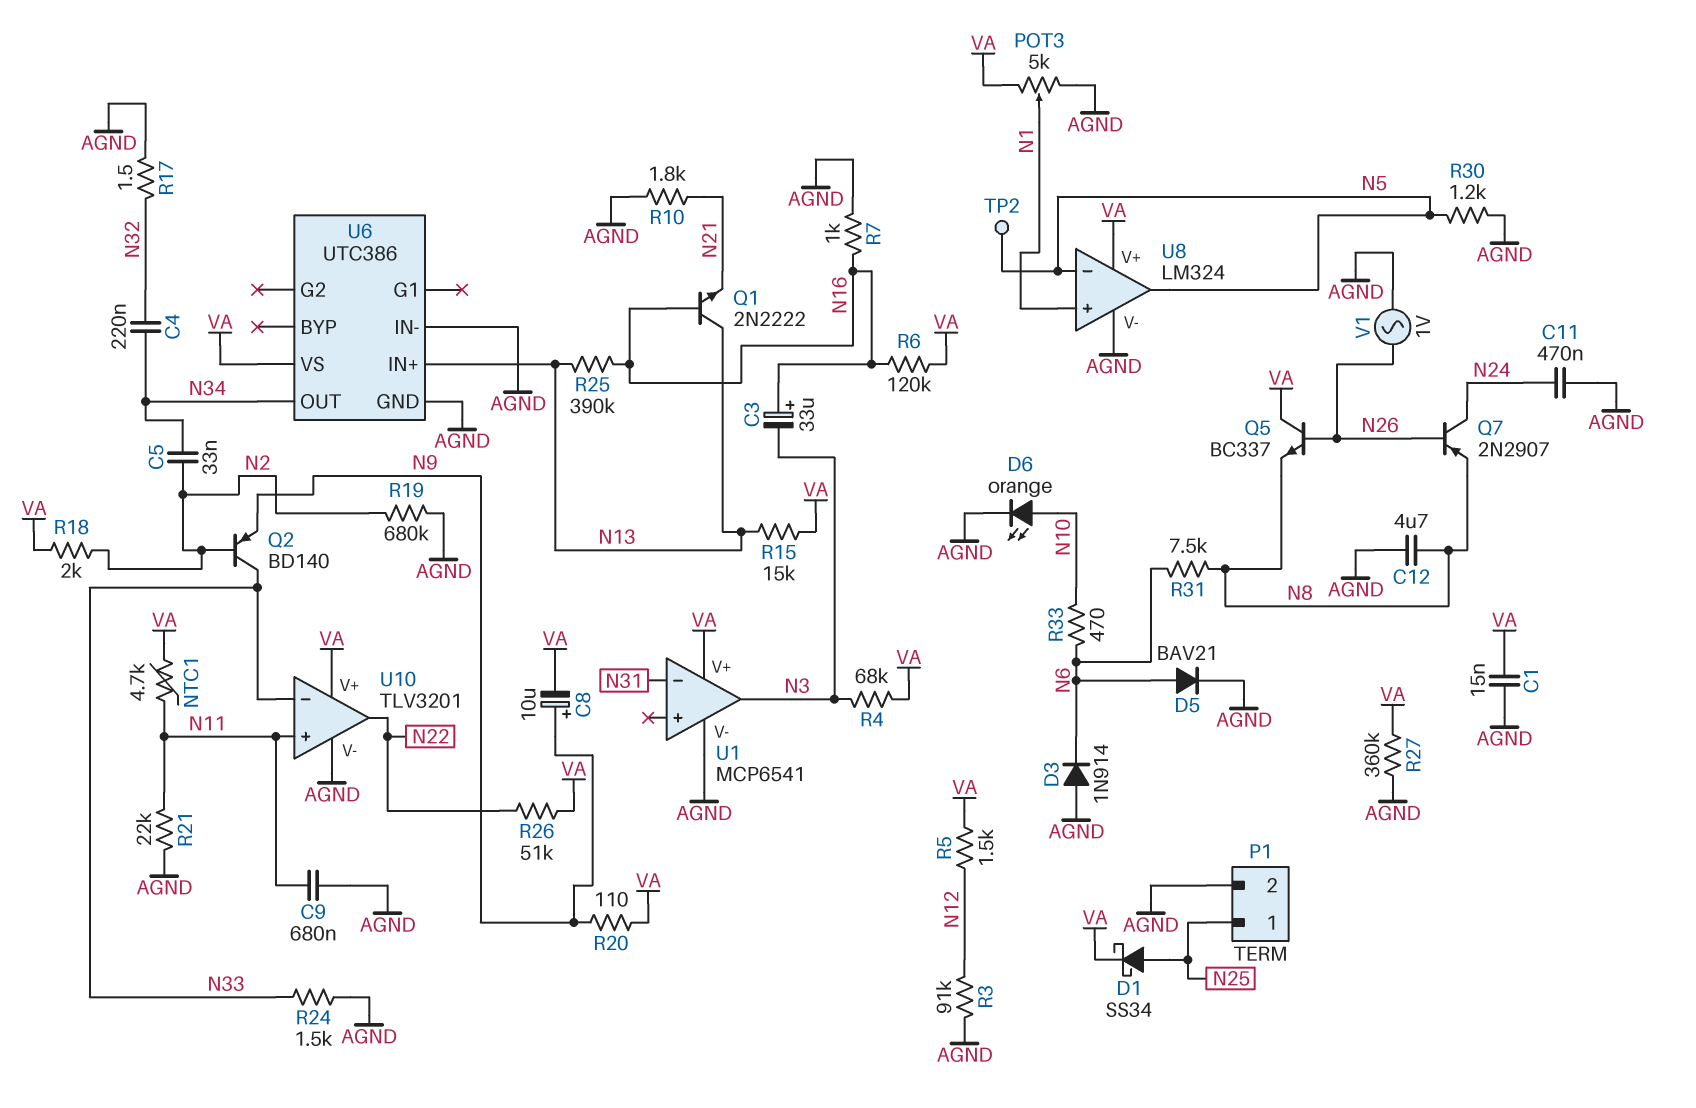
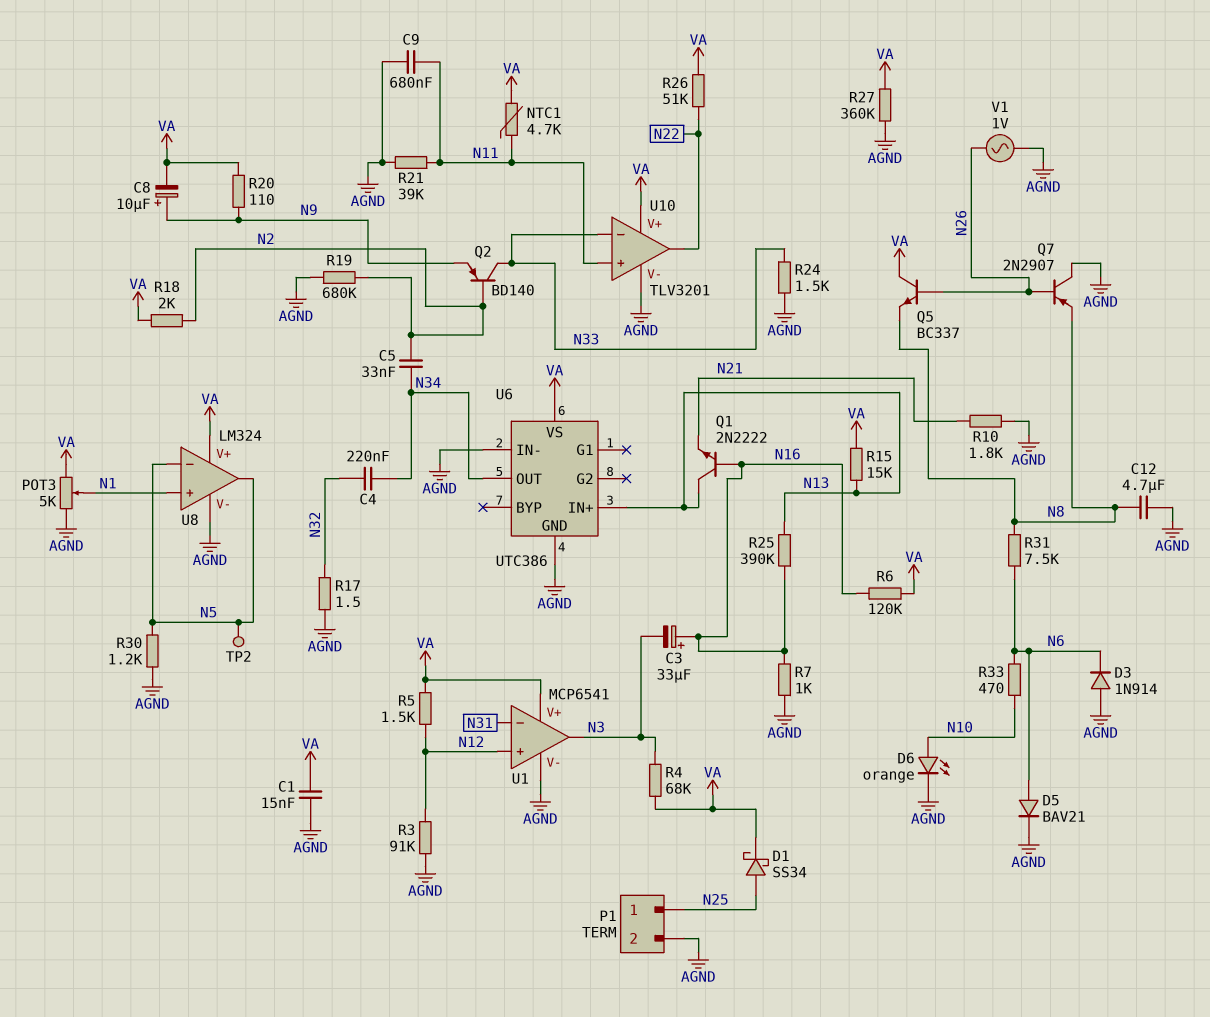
C11: 470nF (AGND, N24) -> none
Q7: PNP 2N2907 (B N26, C N24, E N8) -> PNP 2N2907 (B N26, C AGND, E N8)
R21: 22k (AGND, N11) -> 39k (AGND, N11)
U1 pin in+: none -> N12

